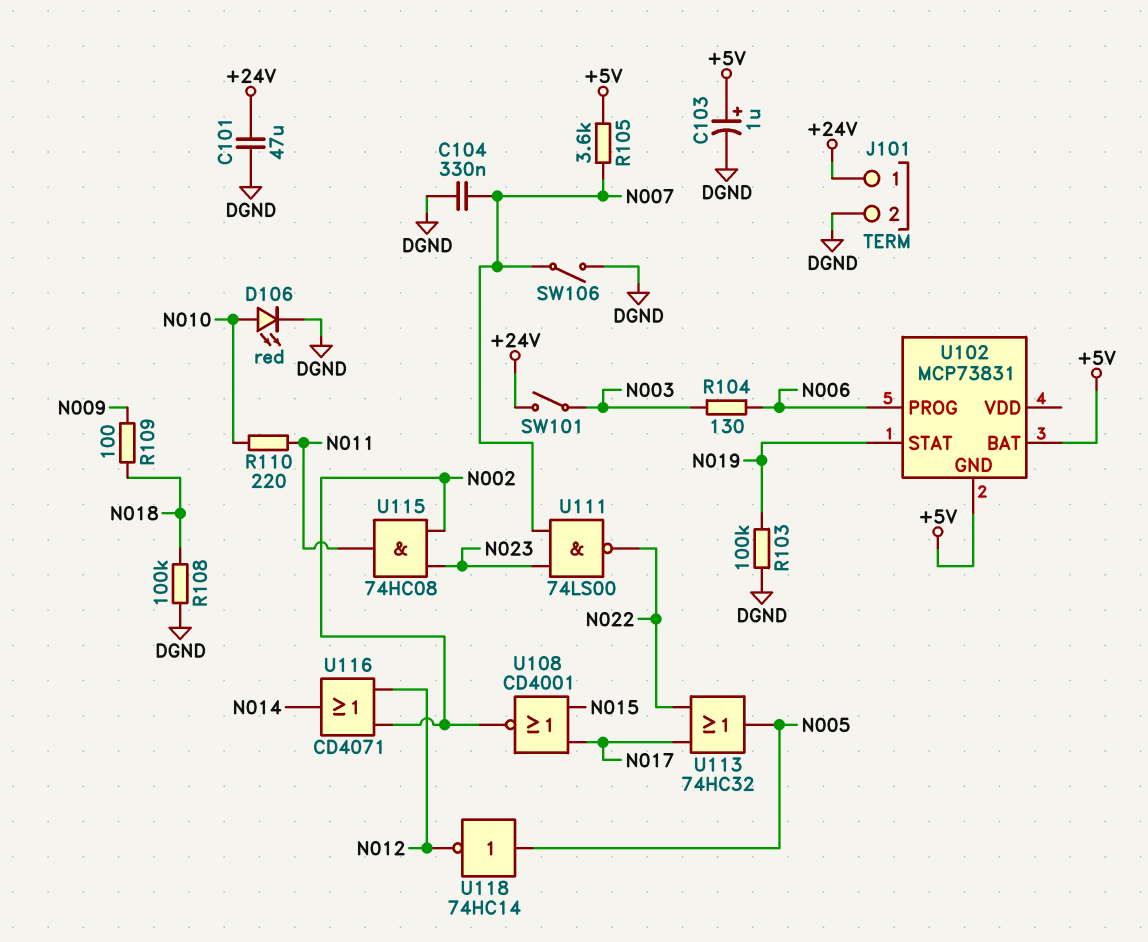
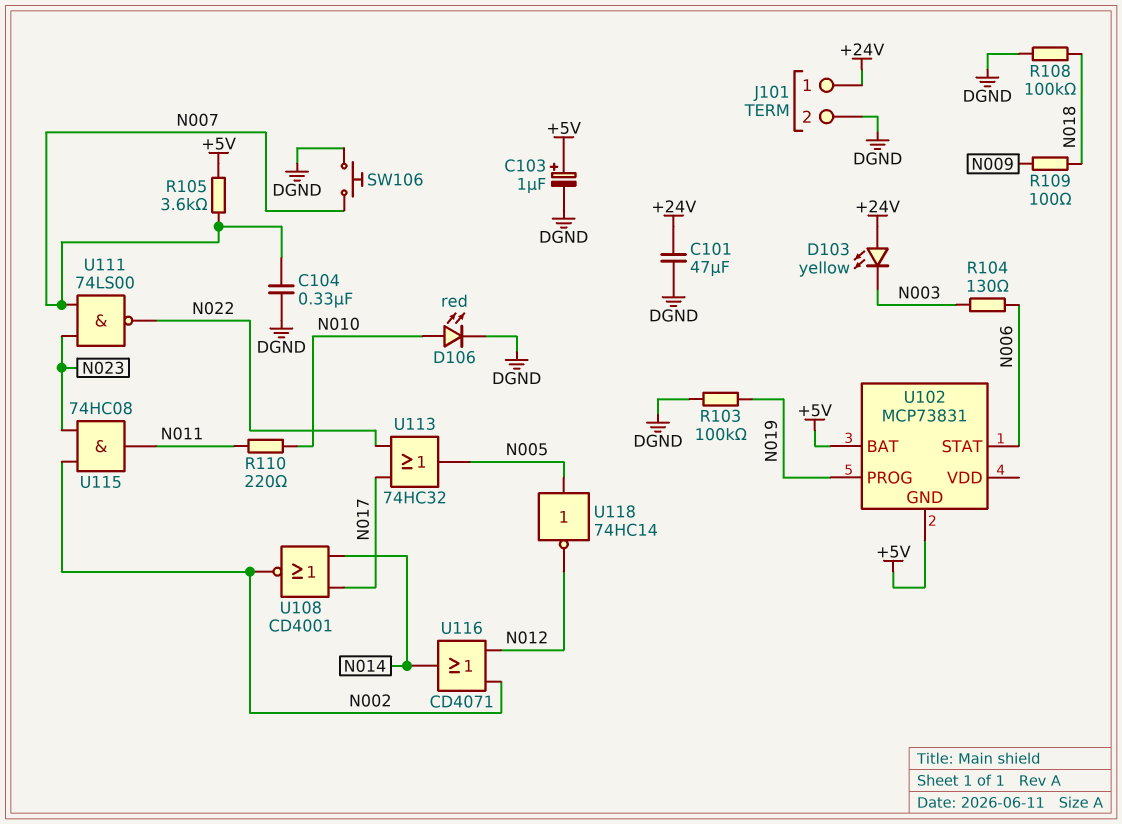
D103: none -> LED yellow (A +24V, K N003)
SW101: switch (+24V, N003) -> none
SW106: switch (DGND, N007) -> button (DGND, N007)
U102 pin PROG: N006 -> N019
U102 pin STAT: N019 -> N006
U108: NOR CD4001 (in N015, in N017, out N002) -> NOR CD4001 (in N014, in N017, out N002)

